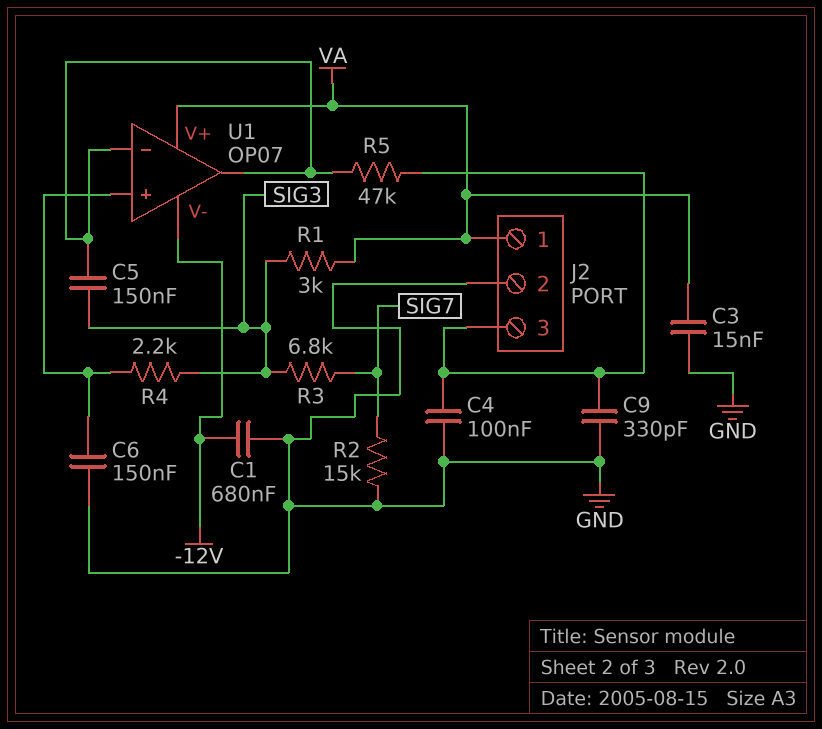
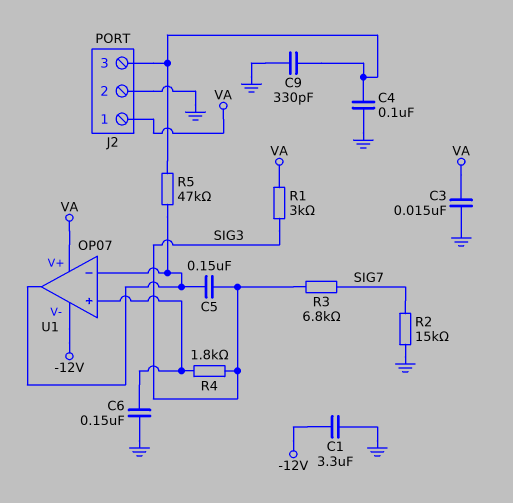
C1: 680nF (-12V, GND) -> 3.3uF (-12V, GND)
R4: 2.2k (SIG3, U1/in+) -> 1.8k (SIG3, U1/in+)

